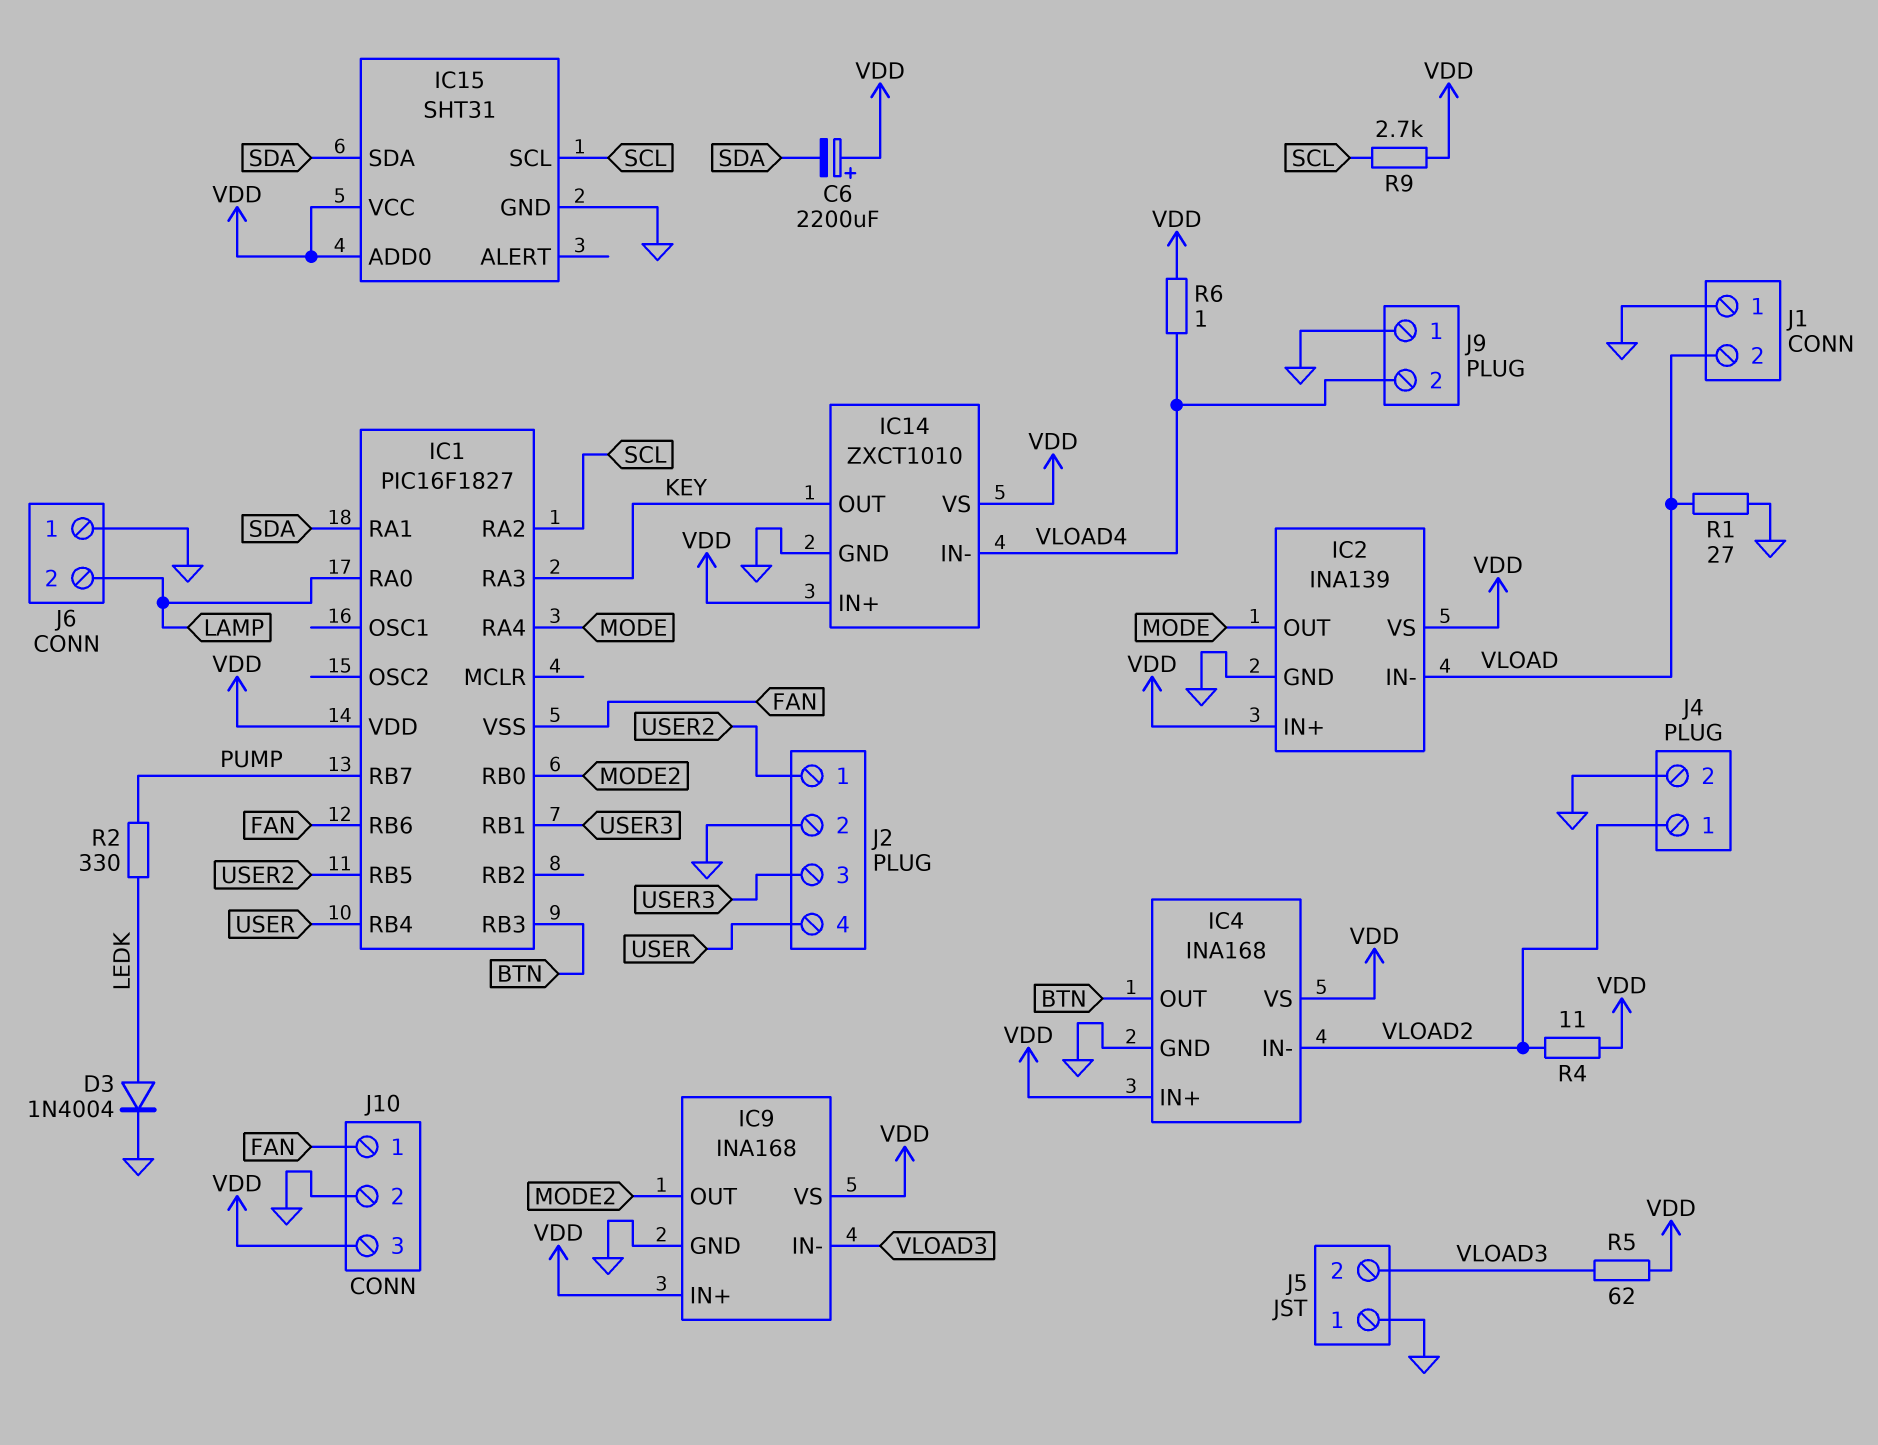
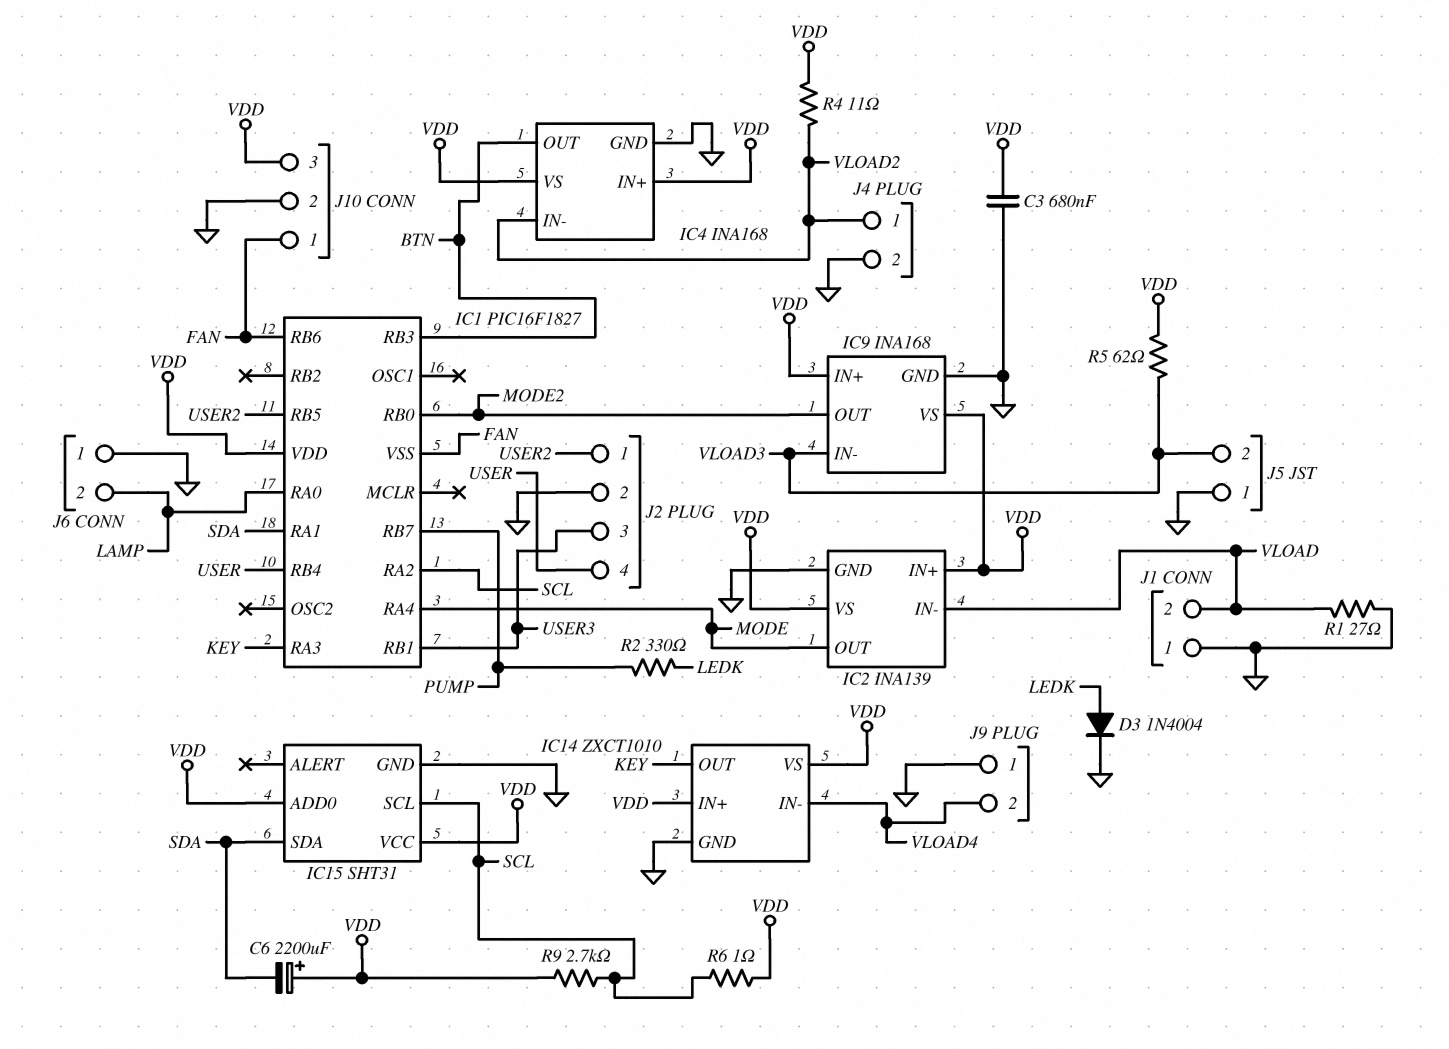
C3: none -> 680nF (GND, VDD)
R6: 1 (VDD, VLOAD4) -> 1 (SCL, VDD)

